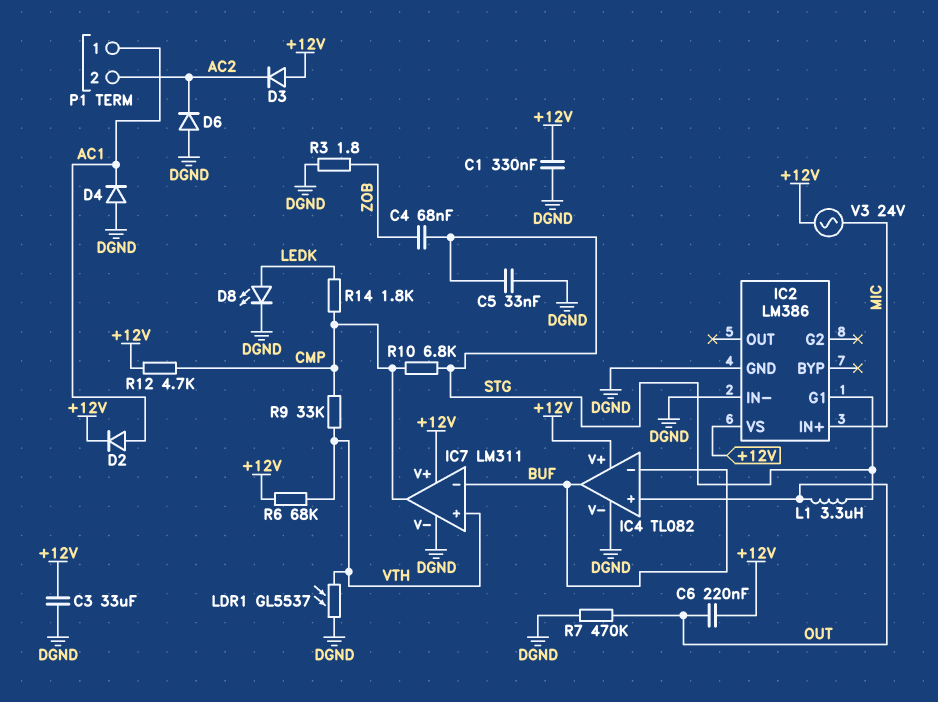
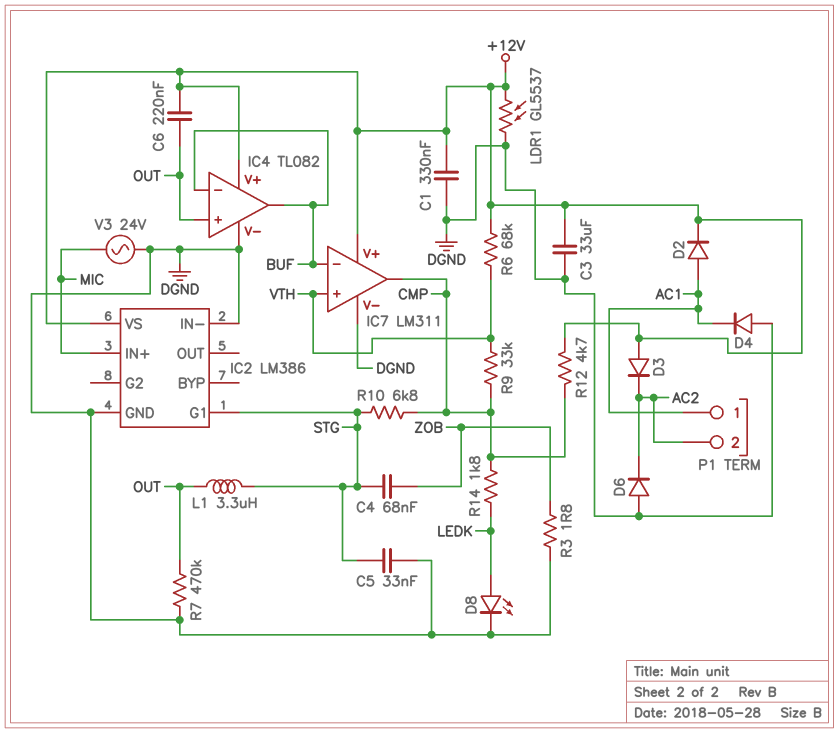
LDR1: GL5537 (DGND, VTH) -> GL5537 (+12V, DGND)
V3: AC 24V (+12V, MIC) -> AC 24V (DGND, MIC)

